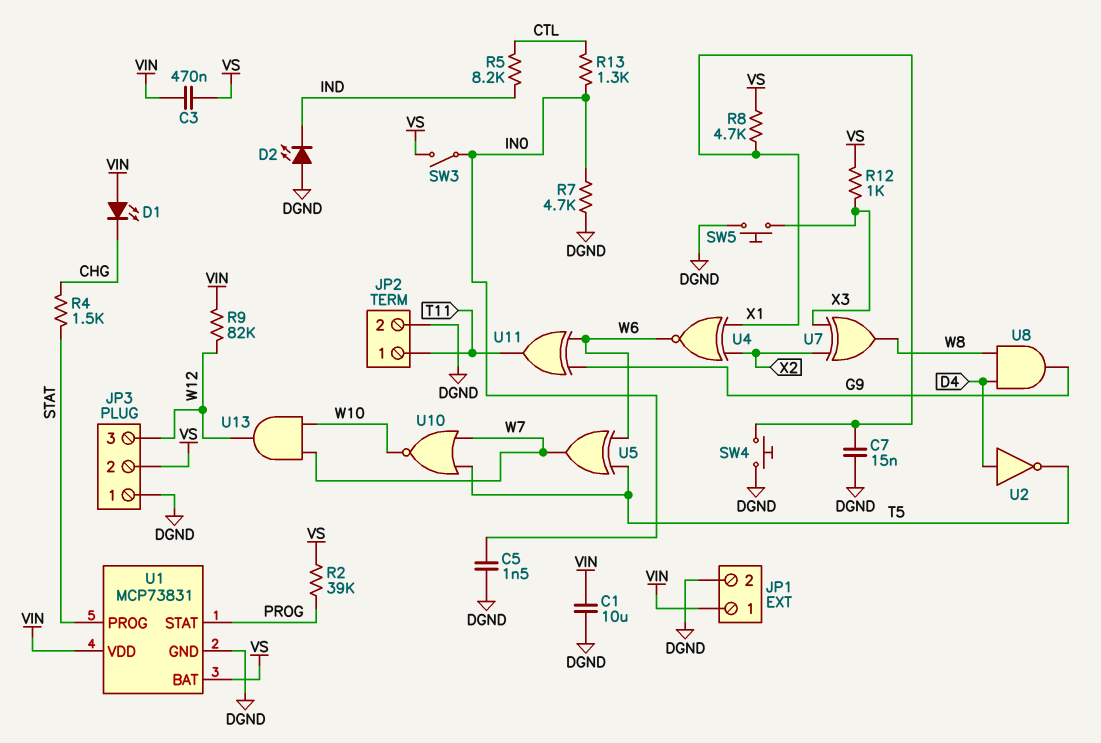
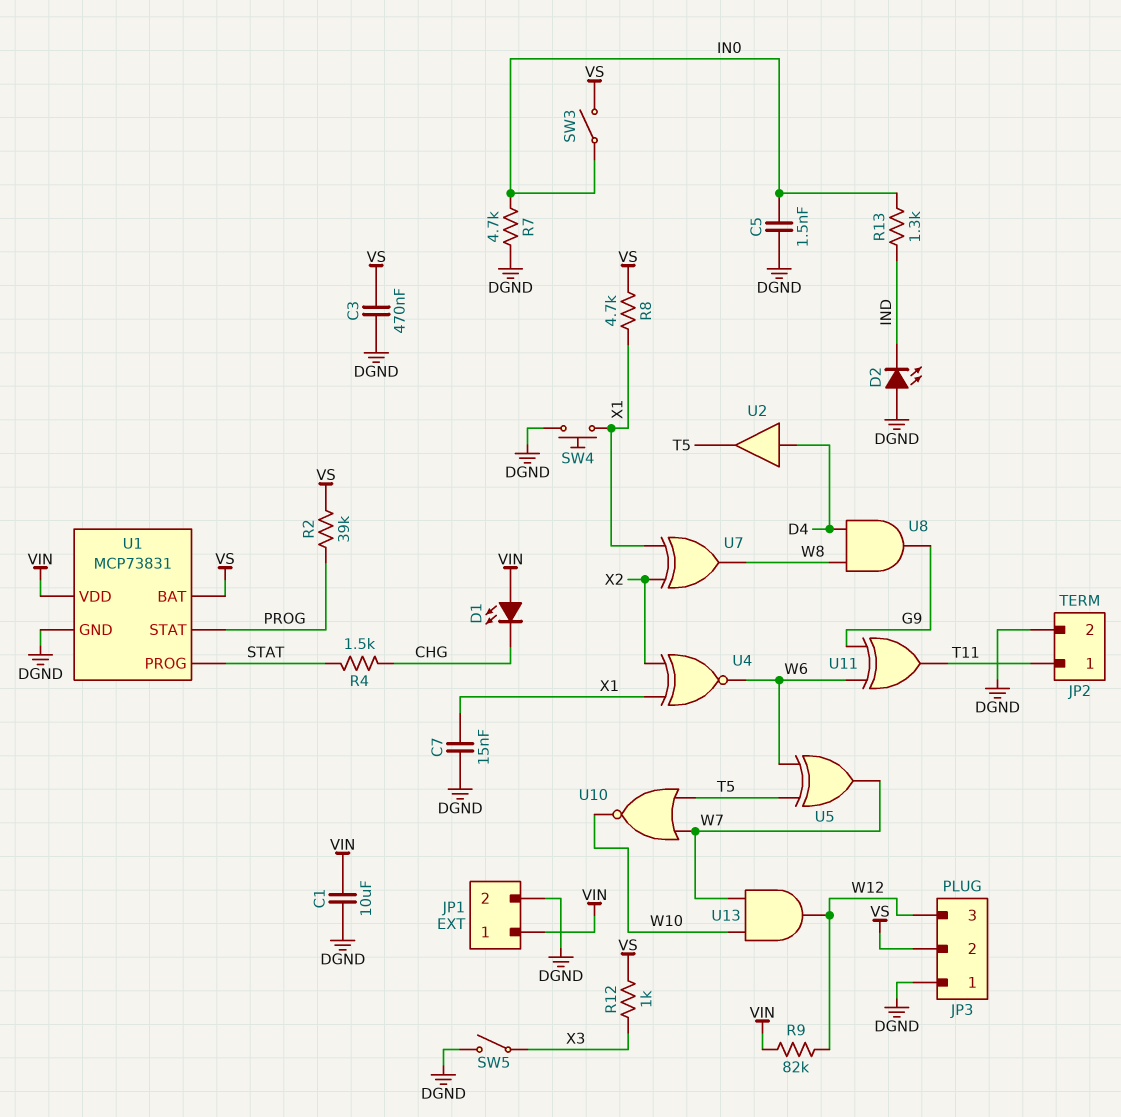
C3: 470nF (VIN, VS) -> 470nF (DGND, VS)
R5: 8.2k (CTL, IND) -> none
R13: 1.3k (CTL, IN0) -> 1.3k (IN0, IND)
SW5: button (DGND, X3) -> switch (DGND, X3)
U2: NOT (in D4, out T5) -> buffer (in D4, out T5)
U7: XOR (in X2, in X3, out W8) -> XOR (in X1, in X2, out W8)

